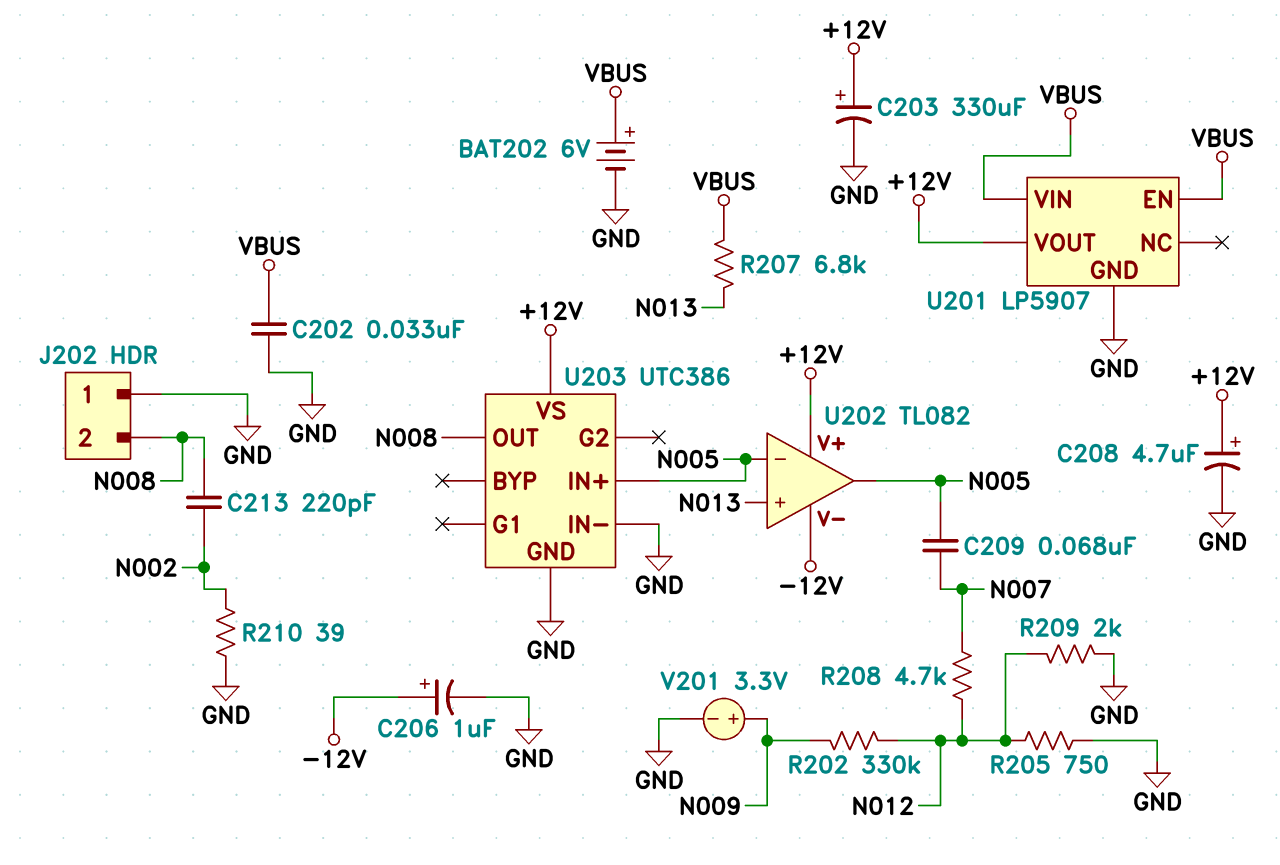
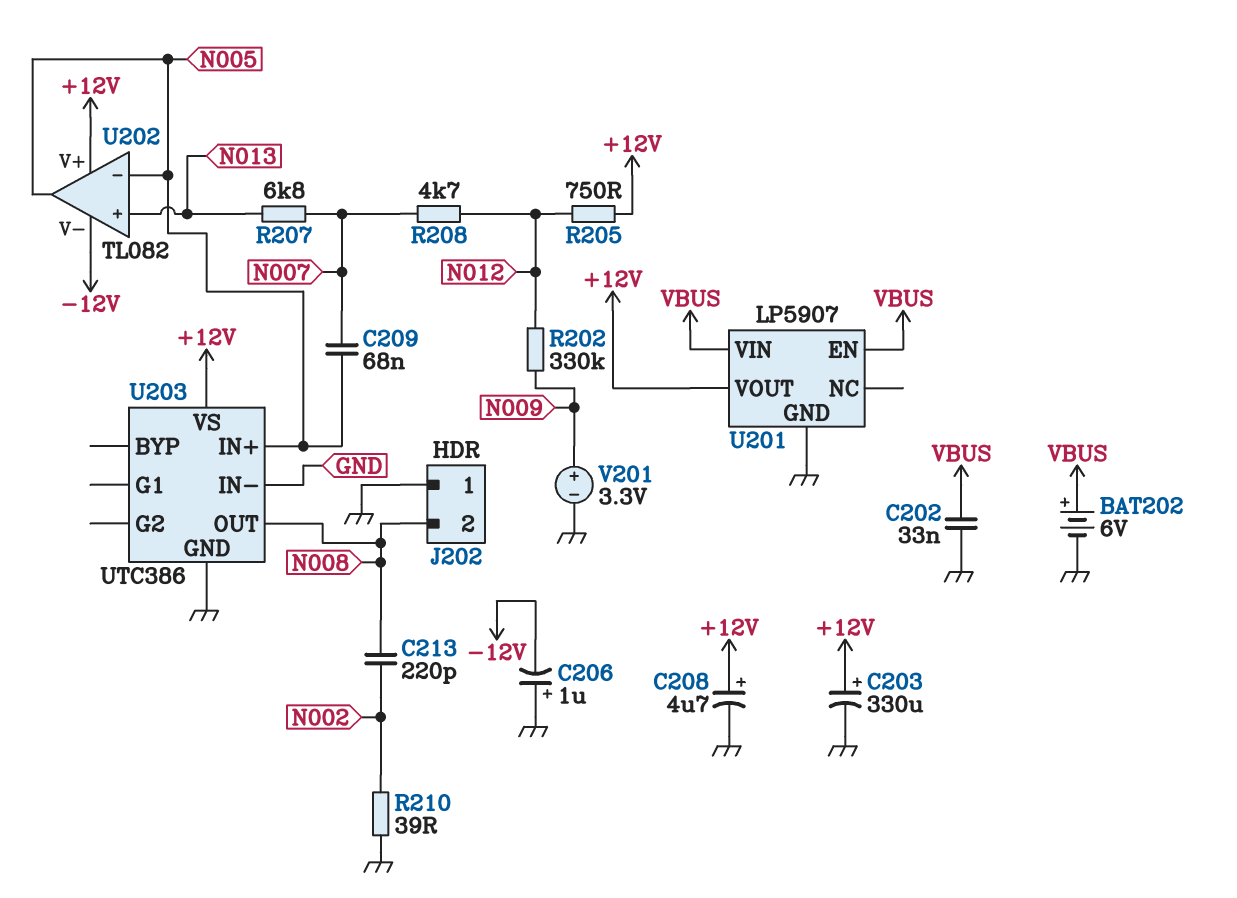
C206: 1uF (plus -12V, minus GND) -> 1uF (plus GND, minus -12V)
R205: 750 (GND, N012) -> 750 (+12V, N012)
R207: 6.8k (N013, VBUS) -> 6.8k (N007, N013)
R209: 2k (GND, N012) -> none

